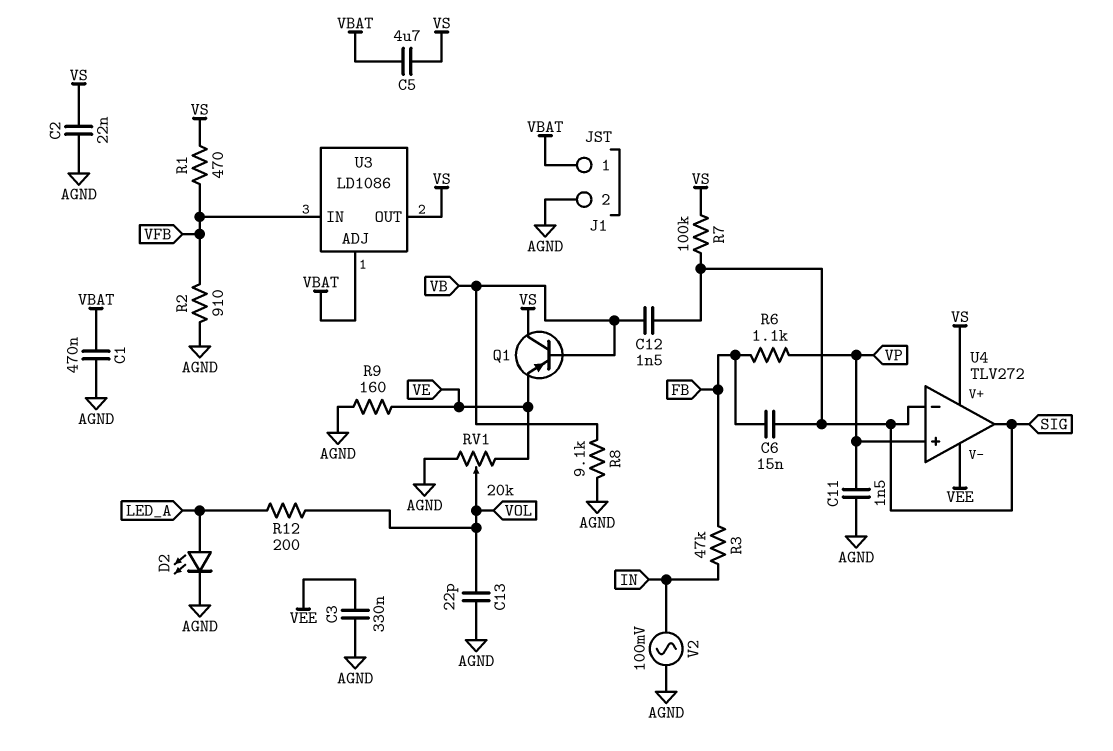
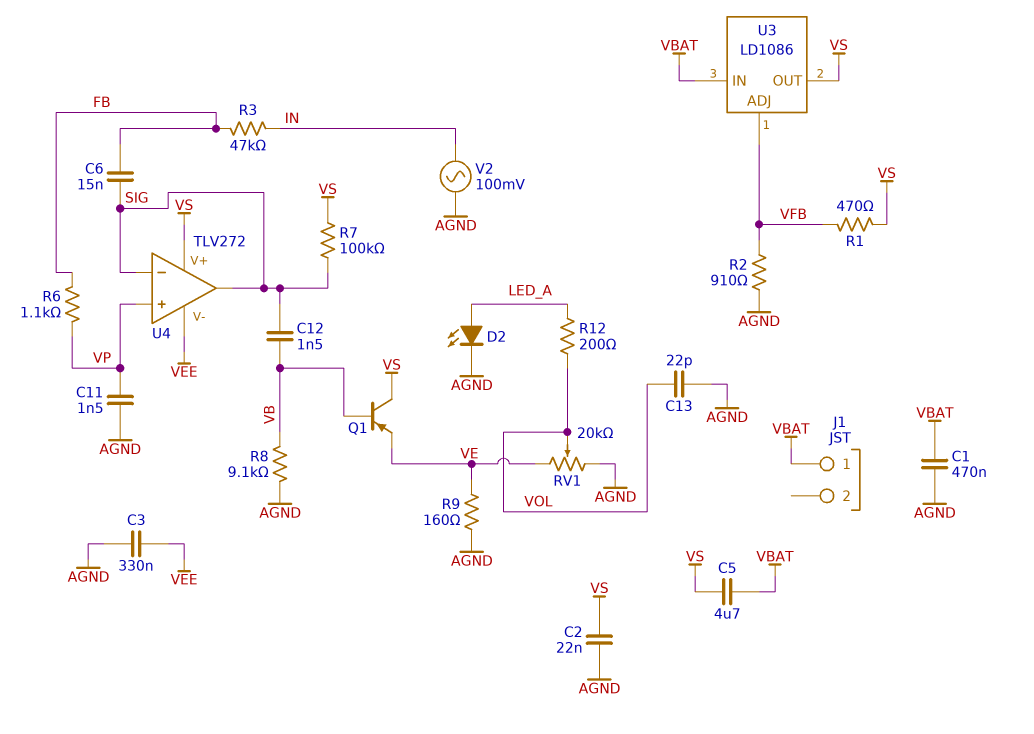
J1 pin 2: AGND -> none
U3 pin ADJ: VBAT -> VFB
U3 pin IN: VFB -> VBAT

